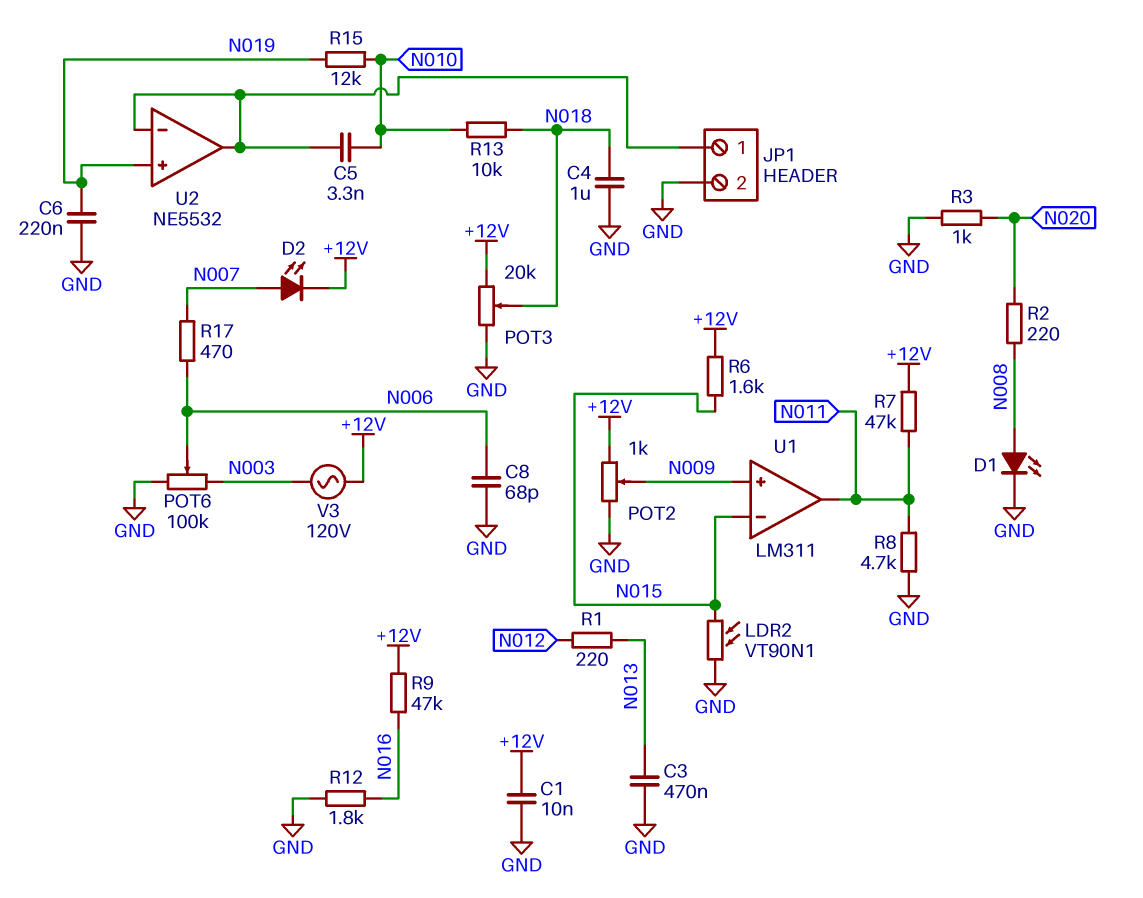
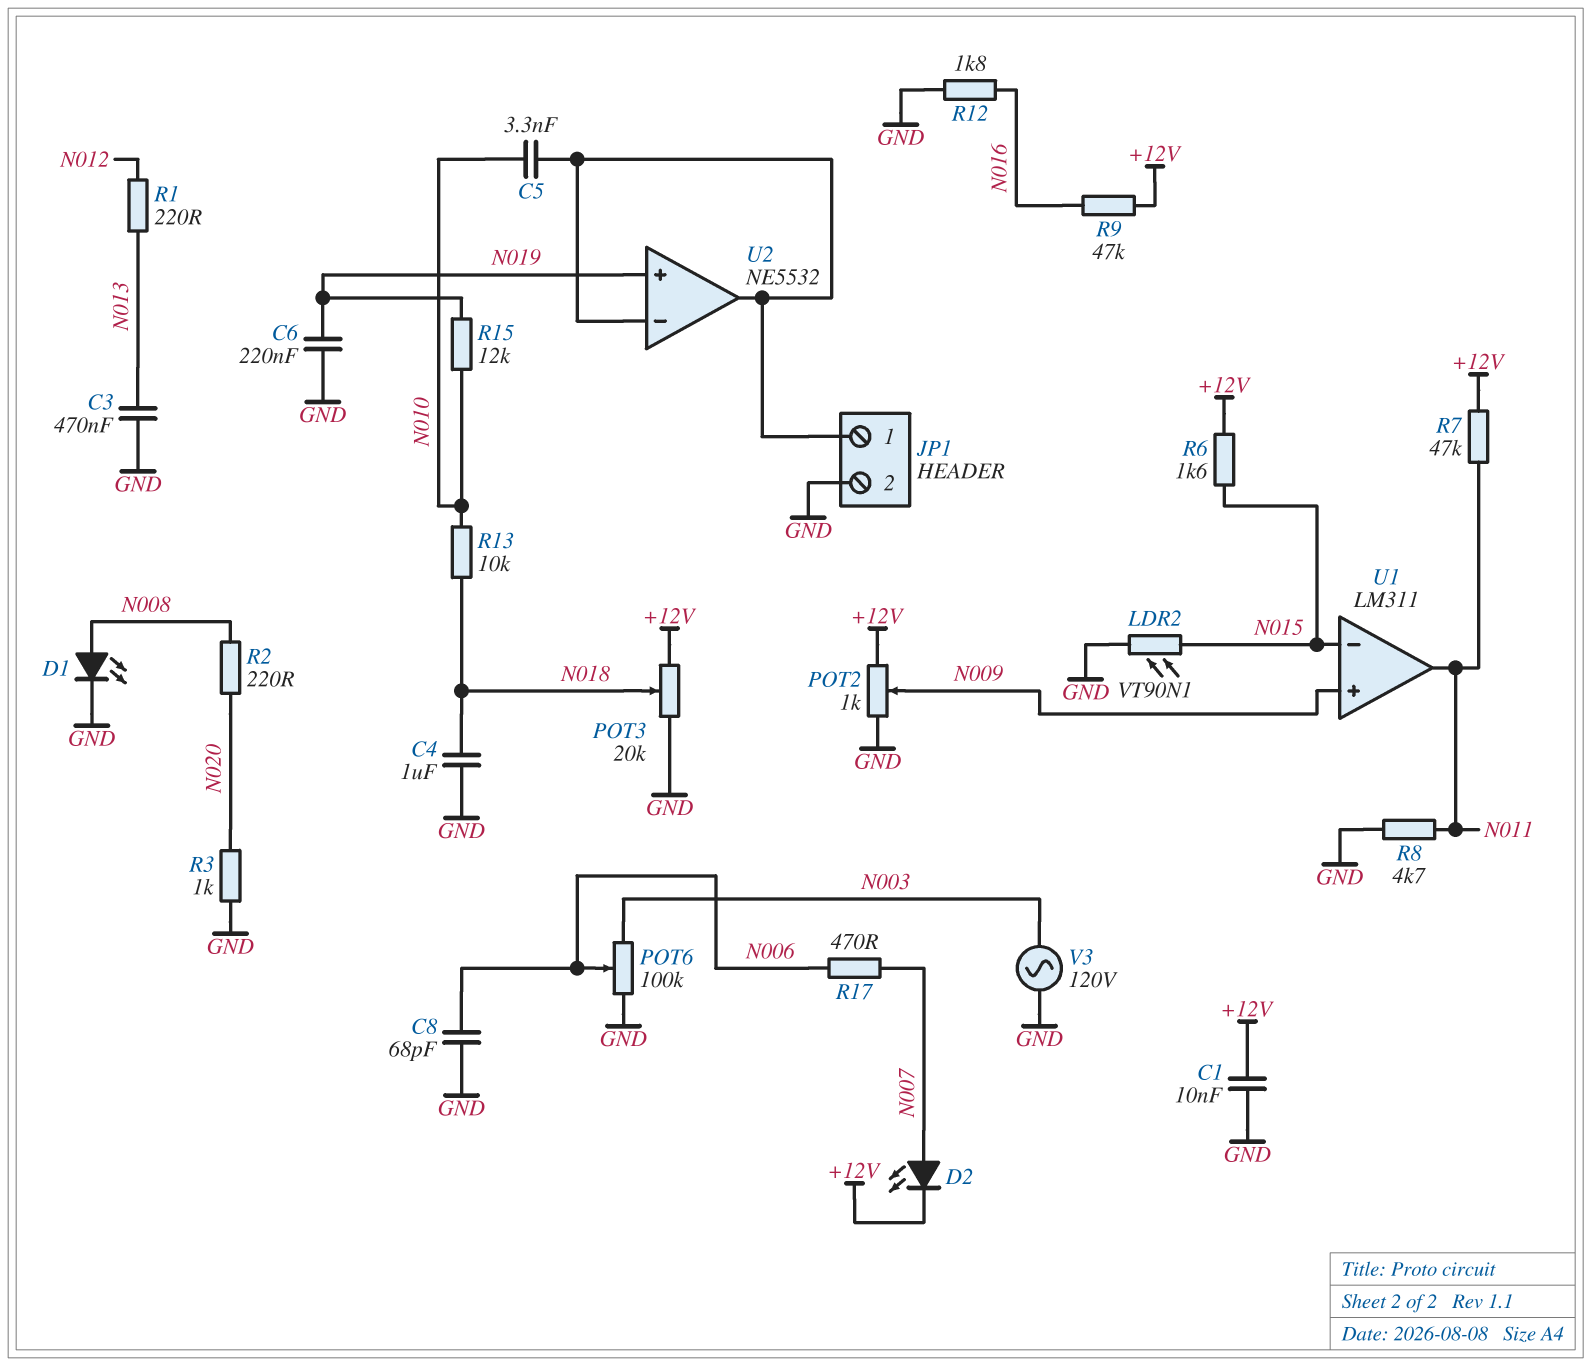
V3: AC 120V (+12V, N003) -> AC 120V (GND, N003)

